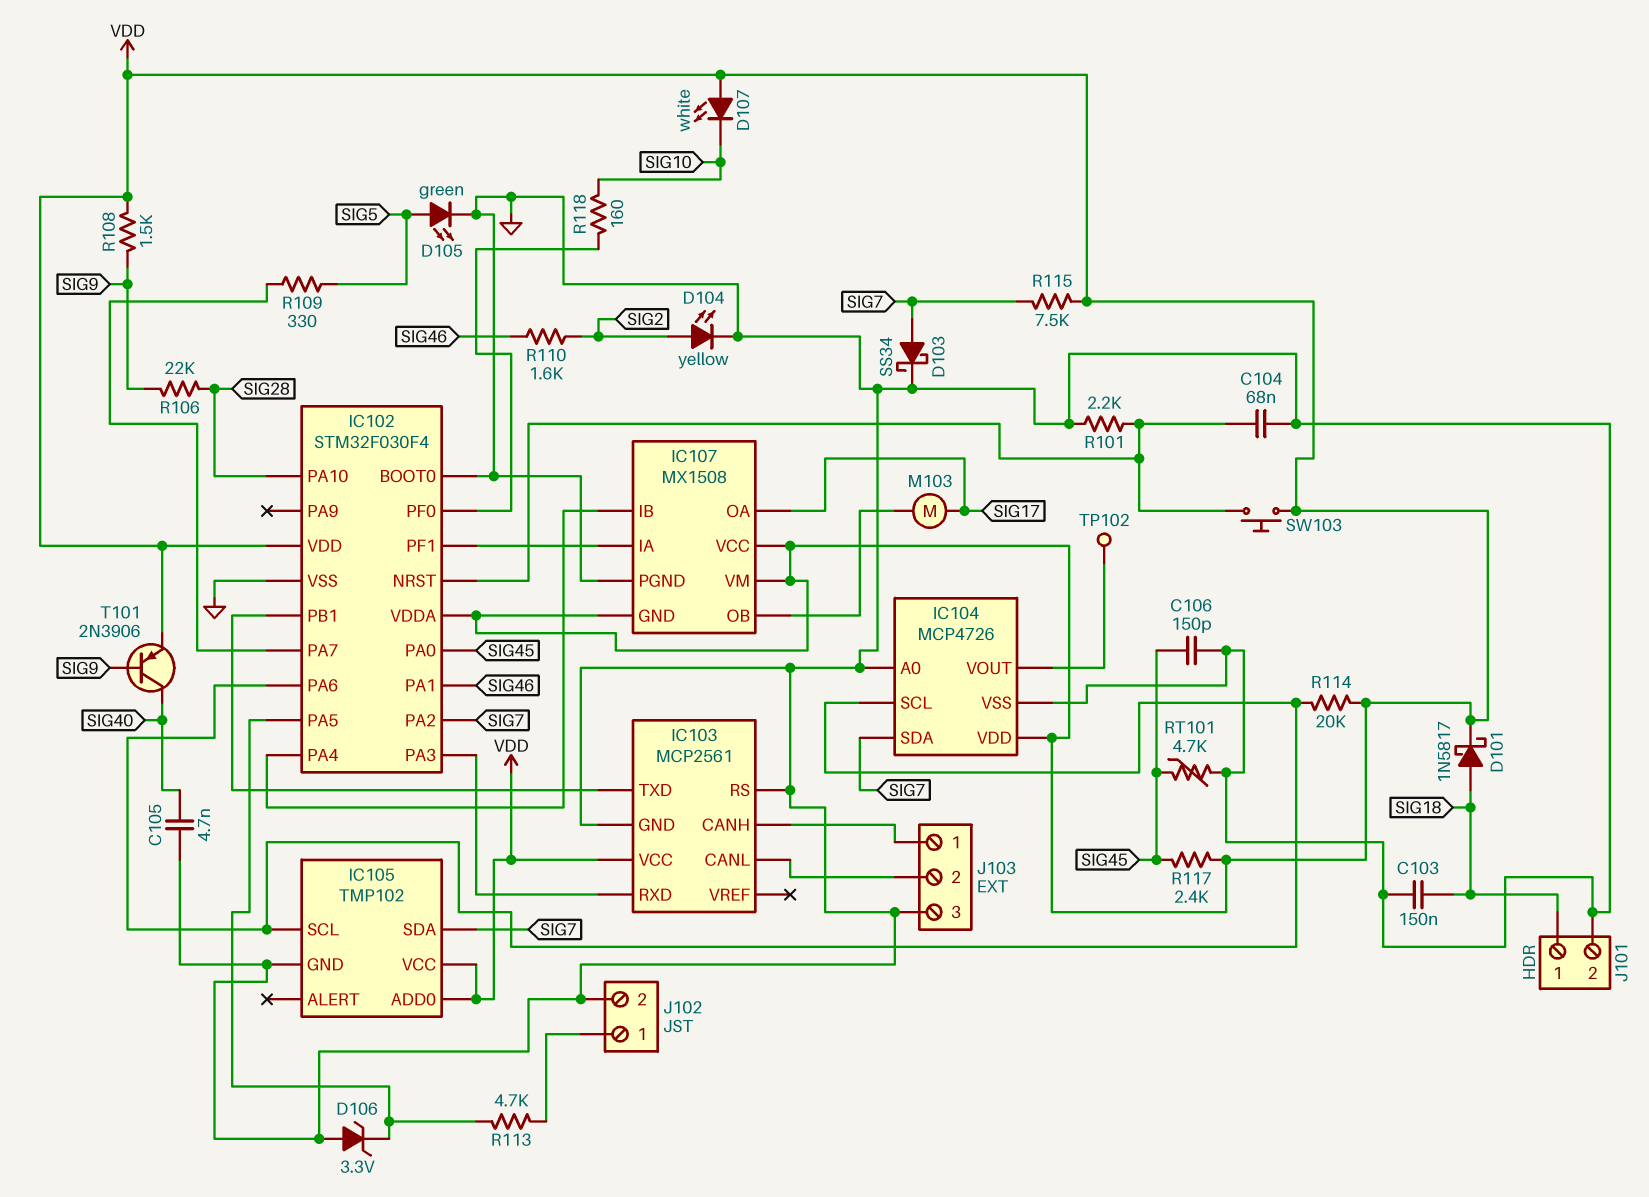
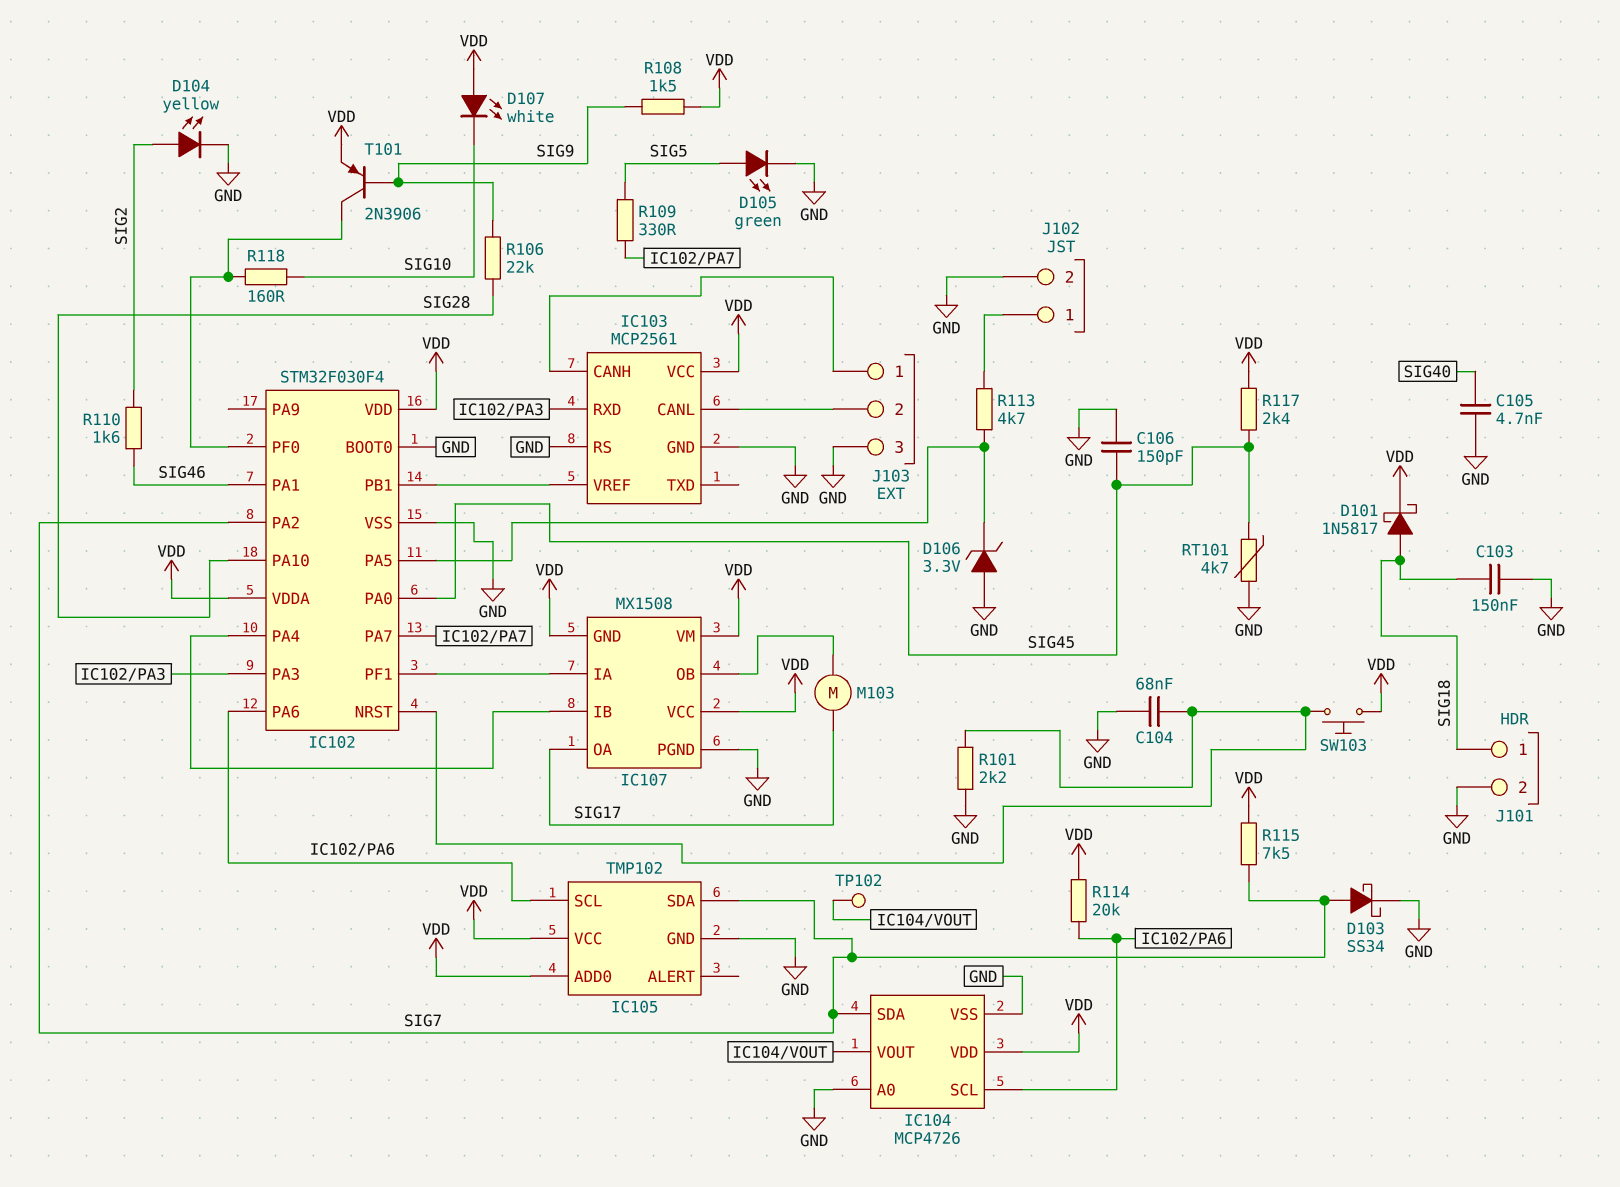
IC103 pin TXD: IC102/PB1 -> none
IC103 pin VREF: none -> IC102/PB1
T101: PNP 2N3906 (B SIG9, C SIG40, E VDD) -> PNP 2N3906 (B SIG9, C IC102/PF0, E VDD)

